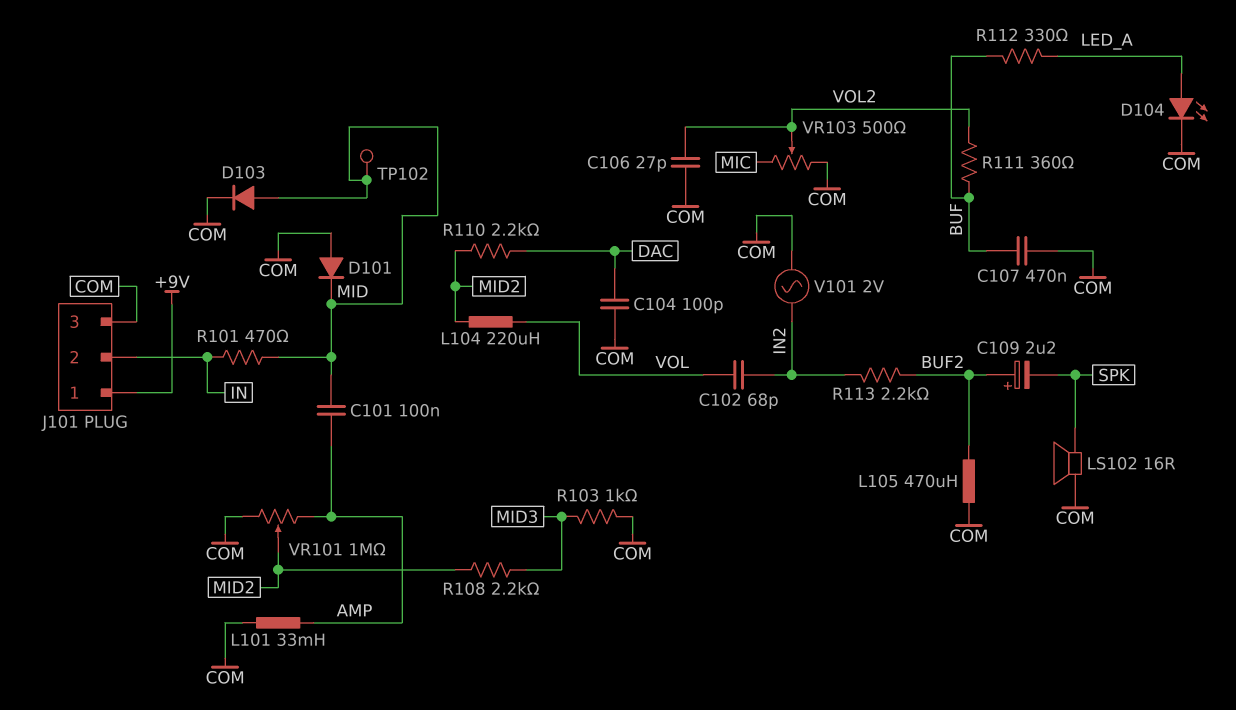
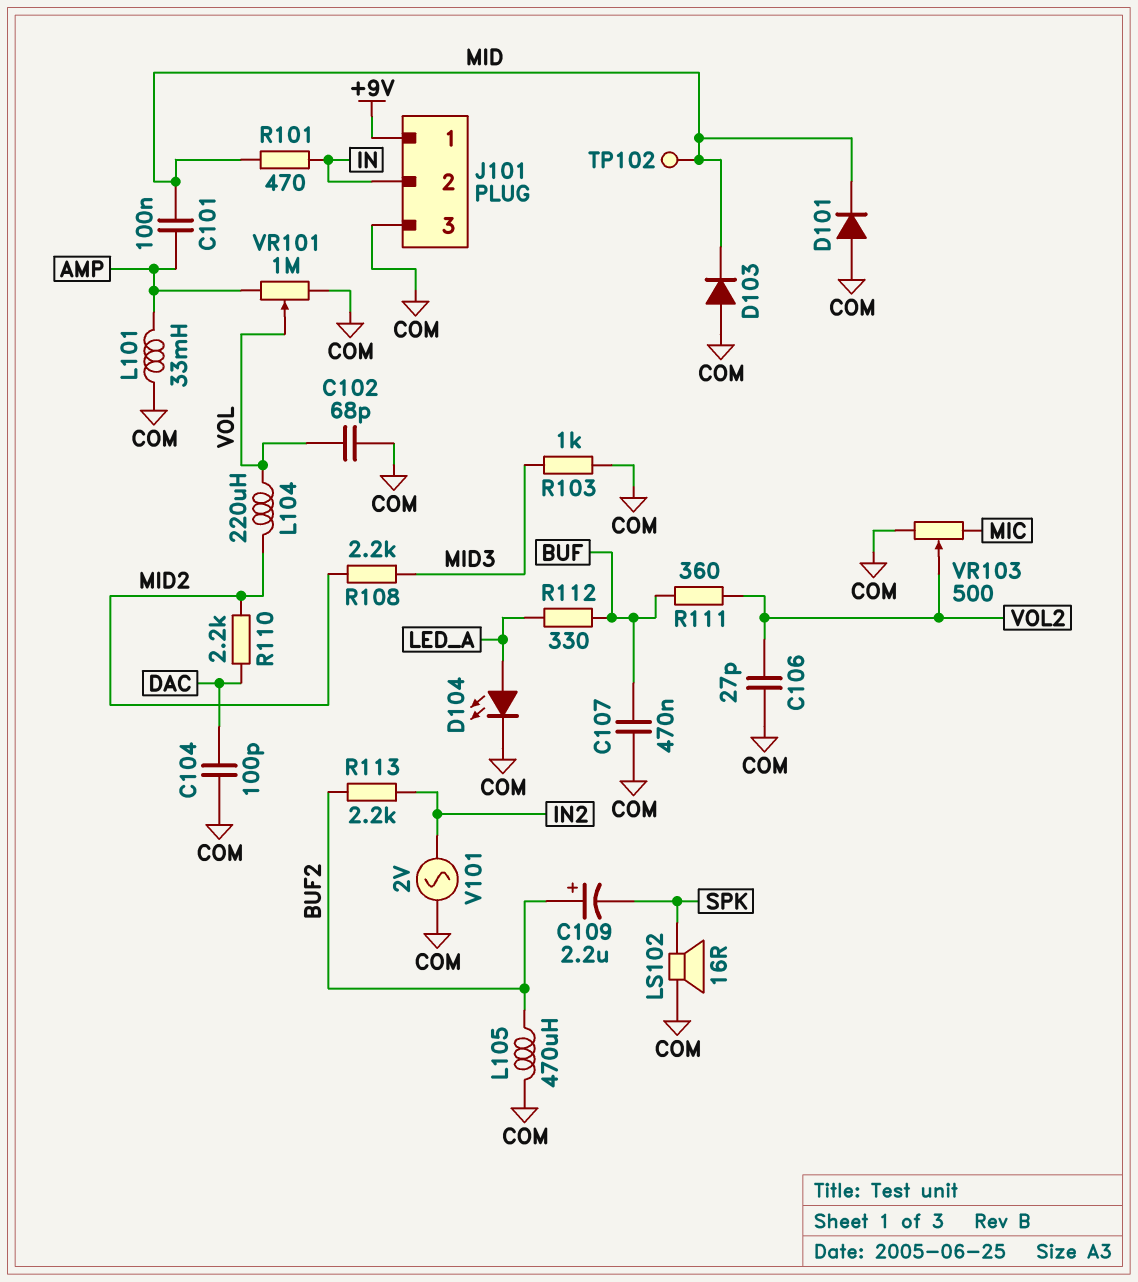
C102: 68pF (IN2, VOL) -> 68pF (COM, VOL)
D103: diode (A MID, K COM) -> diode (A COM, K MID)
VR101: 1M (AMP, COM, wiper MID2) -> 1M (AMP, COM, wiper VOL)

